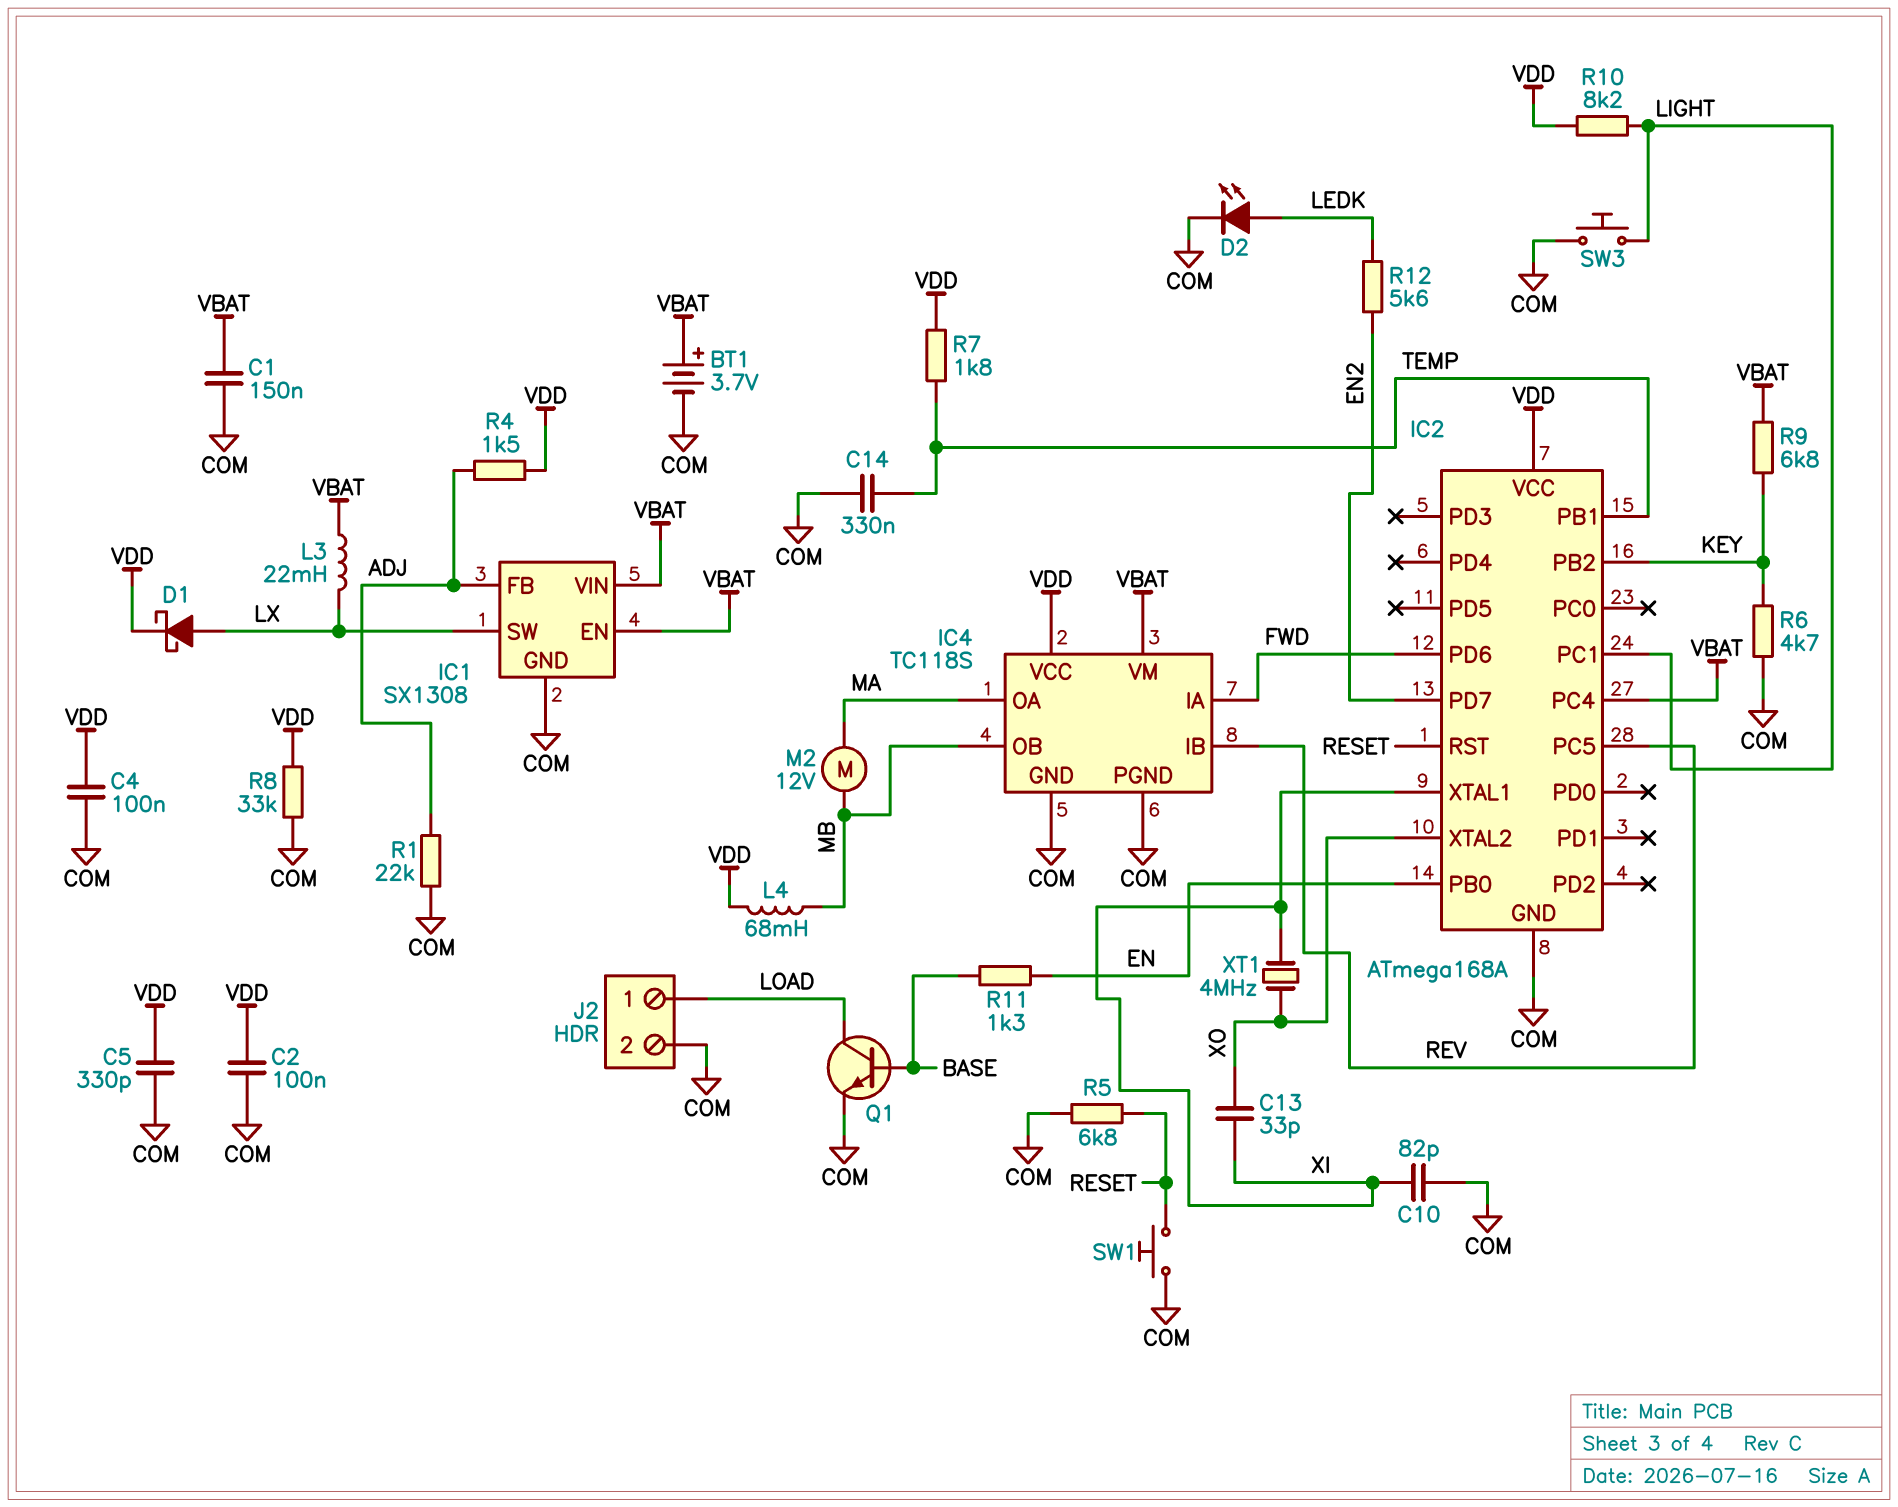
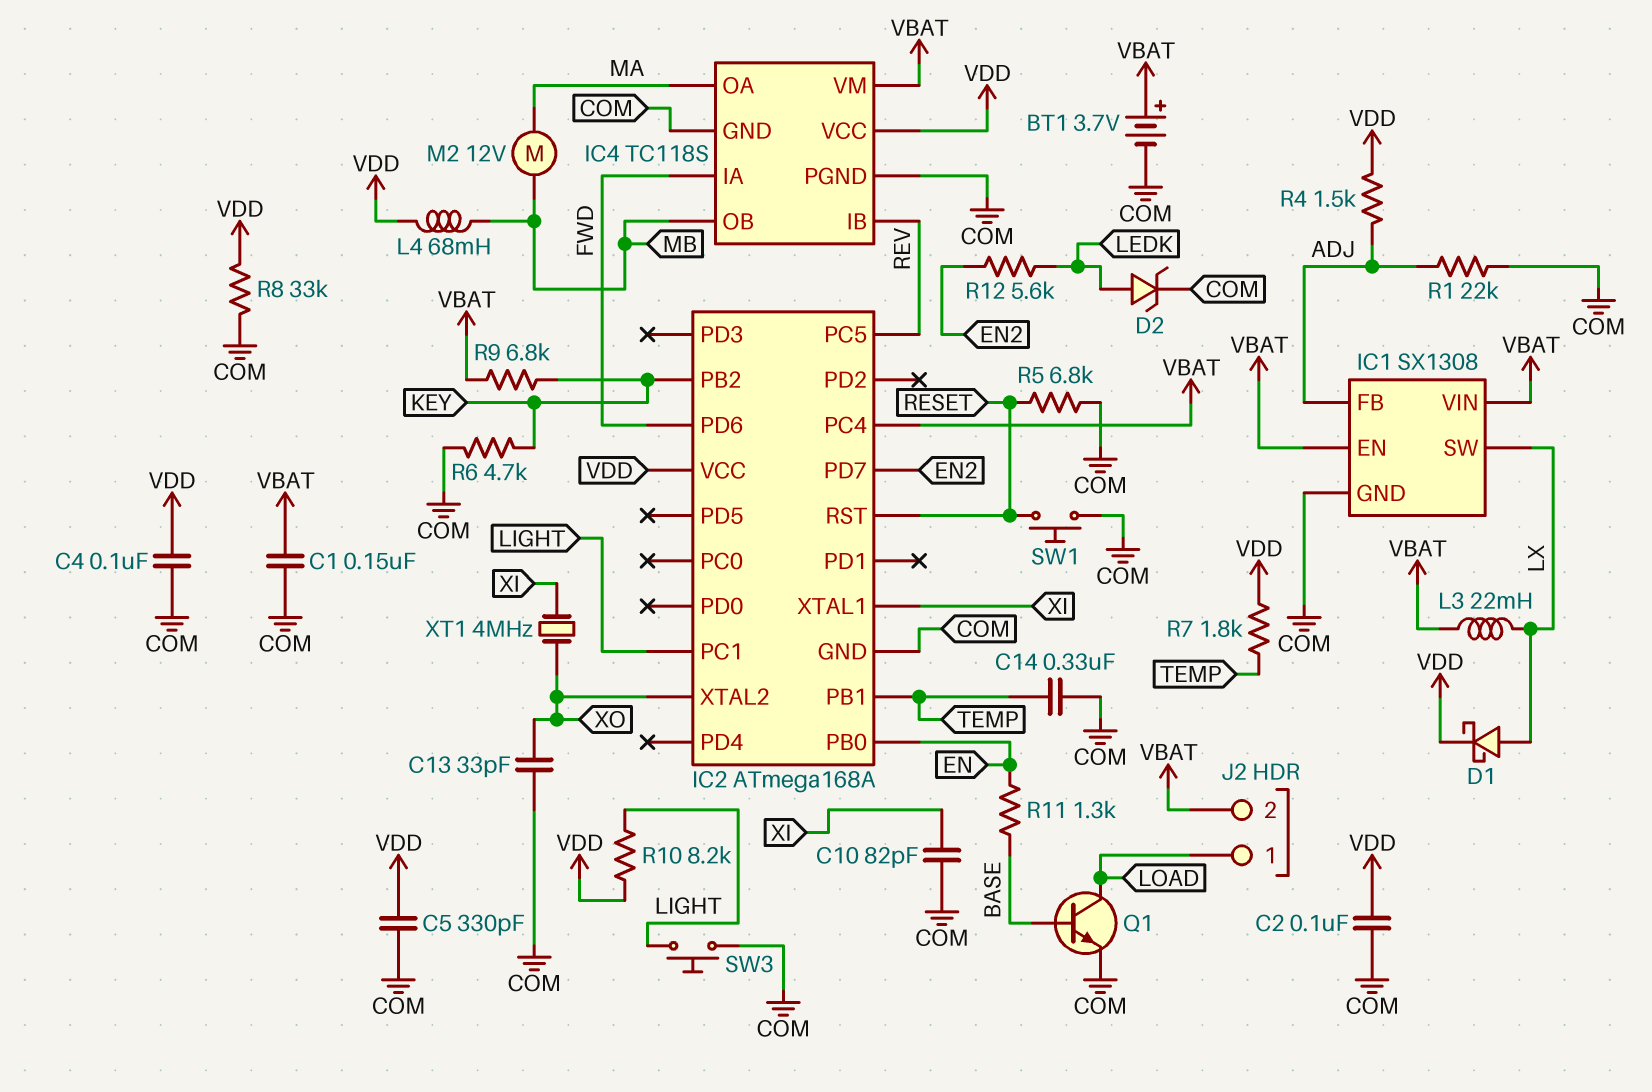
C13: 33pF (XI, XO) -> 33pF (COM, XO)
D2: LED (A LEDK, K COM) -> zener (A LEDK, K COM)
J2 pin 2: COM -> VBAT

